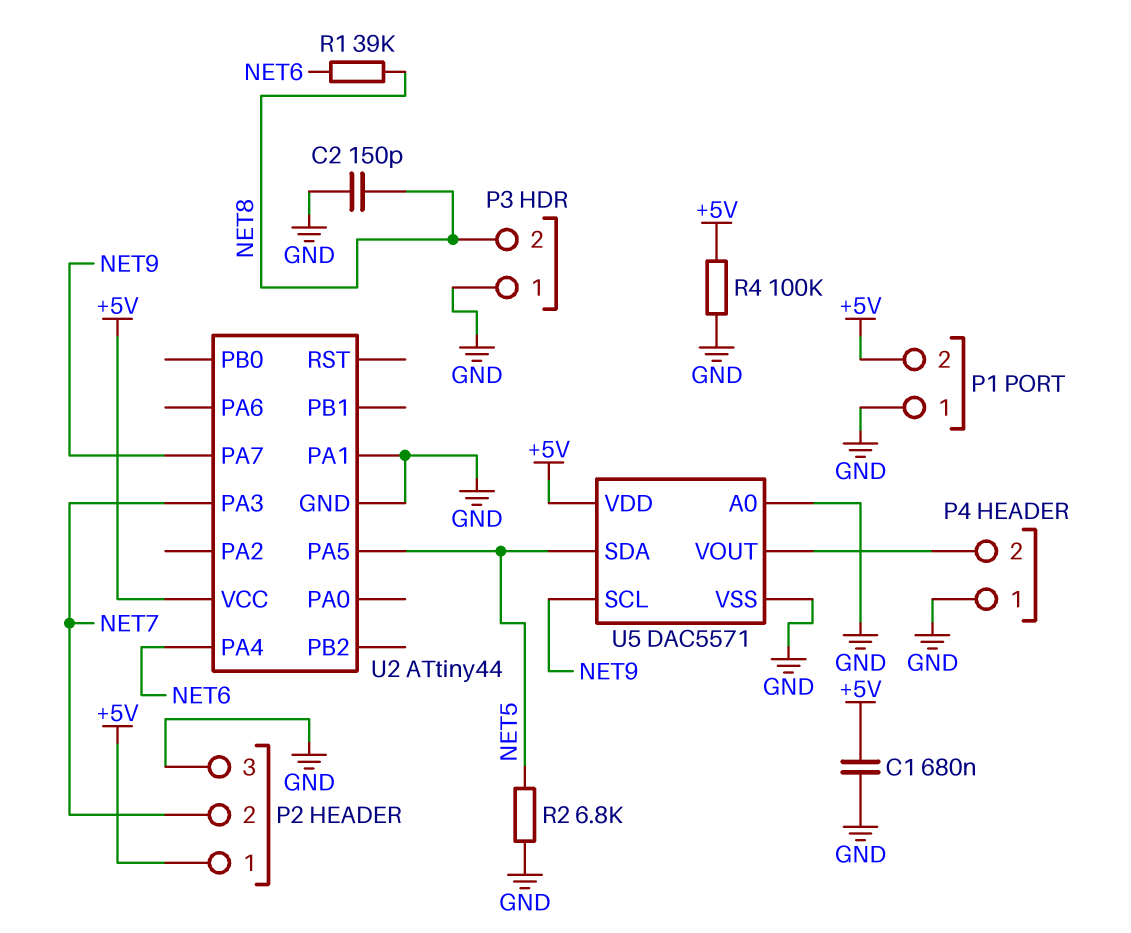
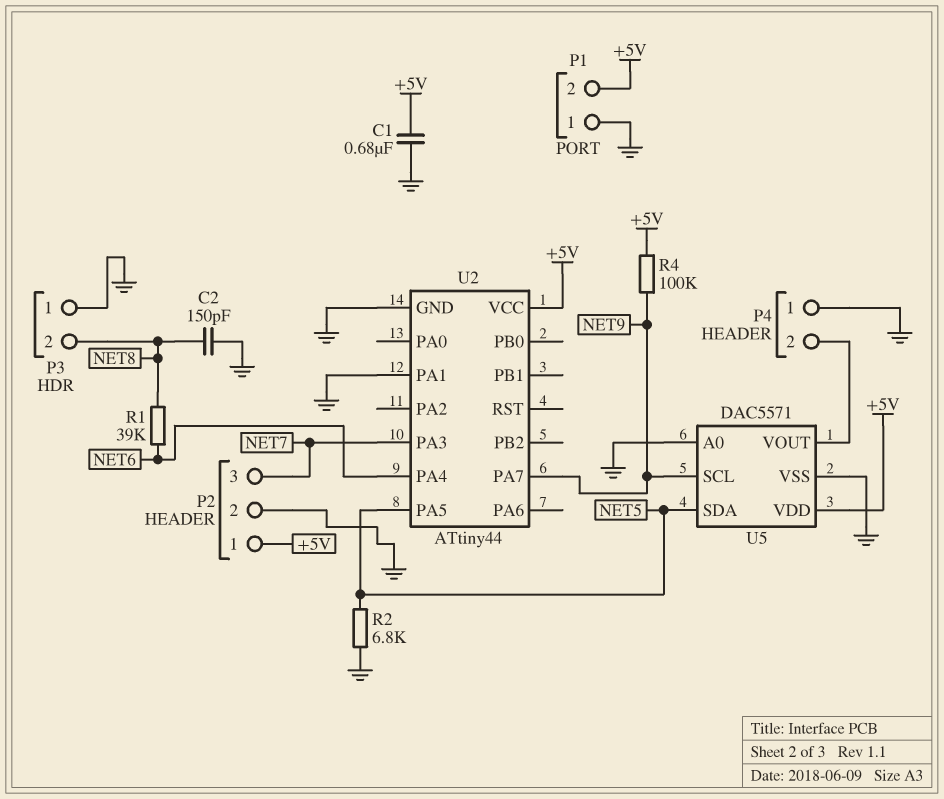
P2 pin 2: NET7 -> GND
P2 pin 3: GND -> NET7
R4: 100k (+5V, GND) -> 100k (+5V, NET9)

